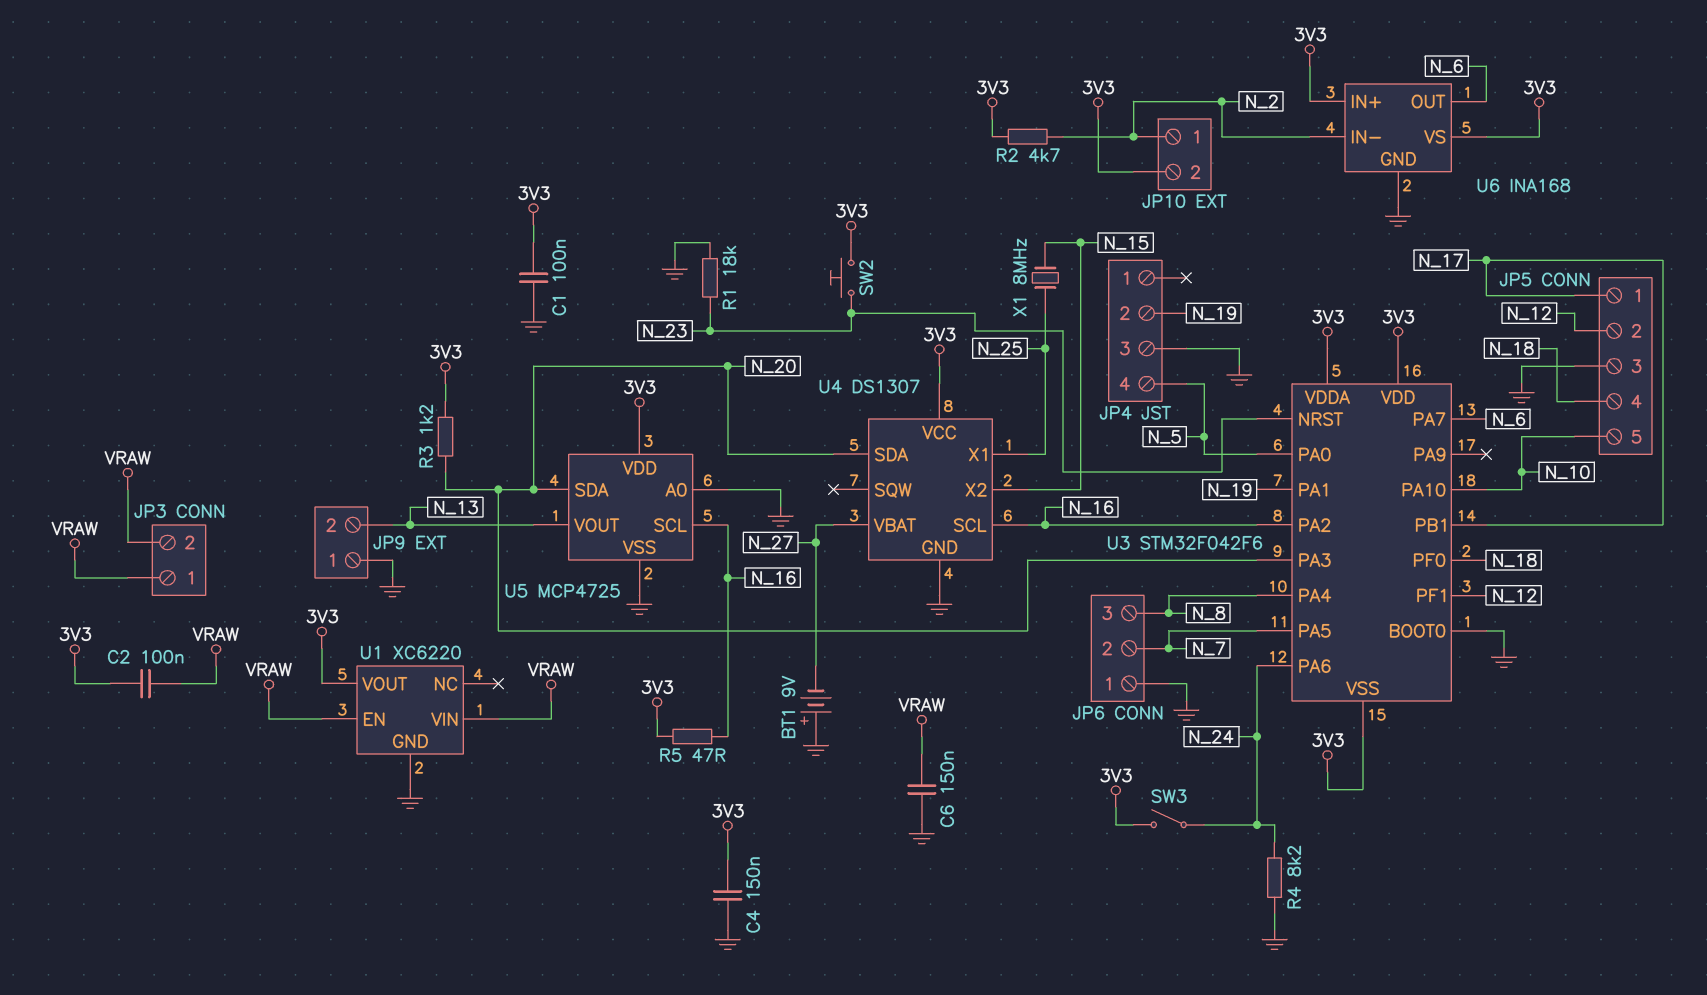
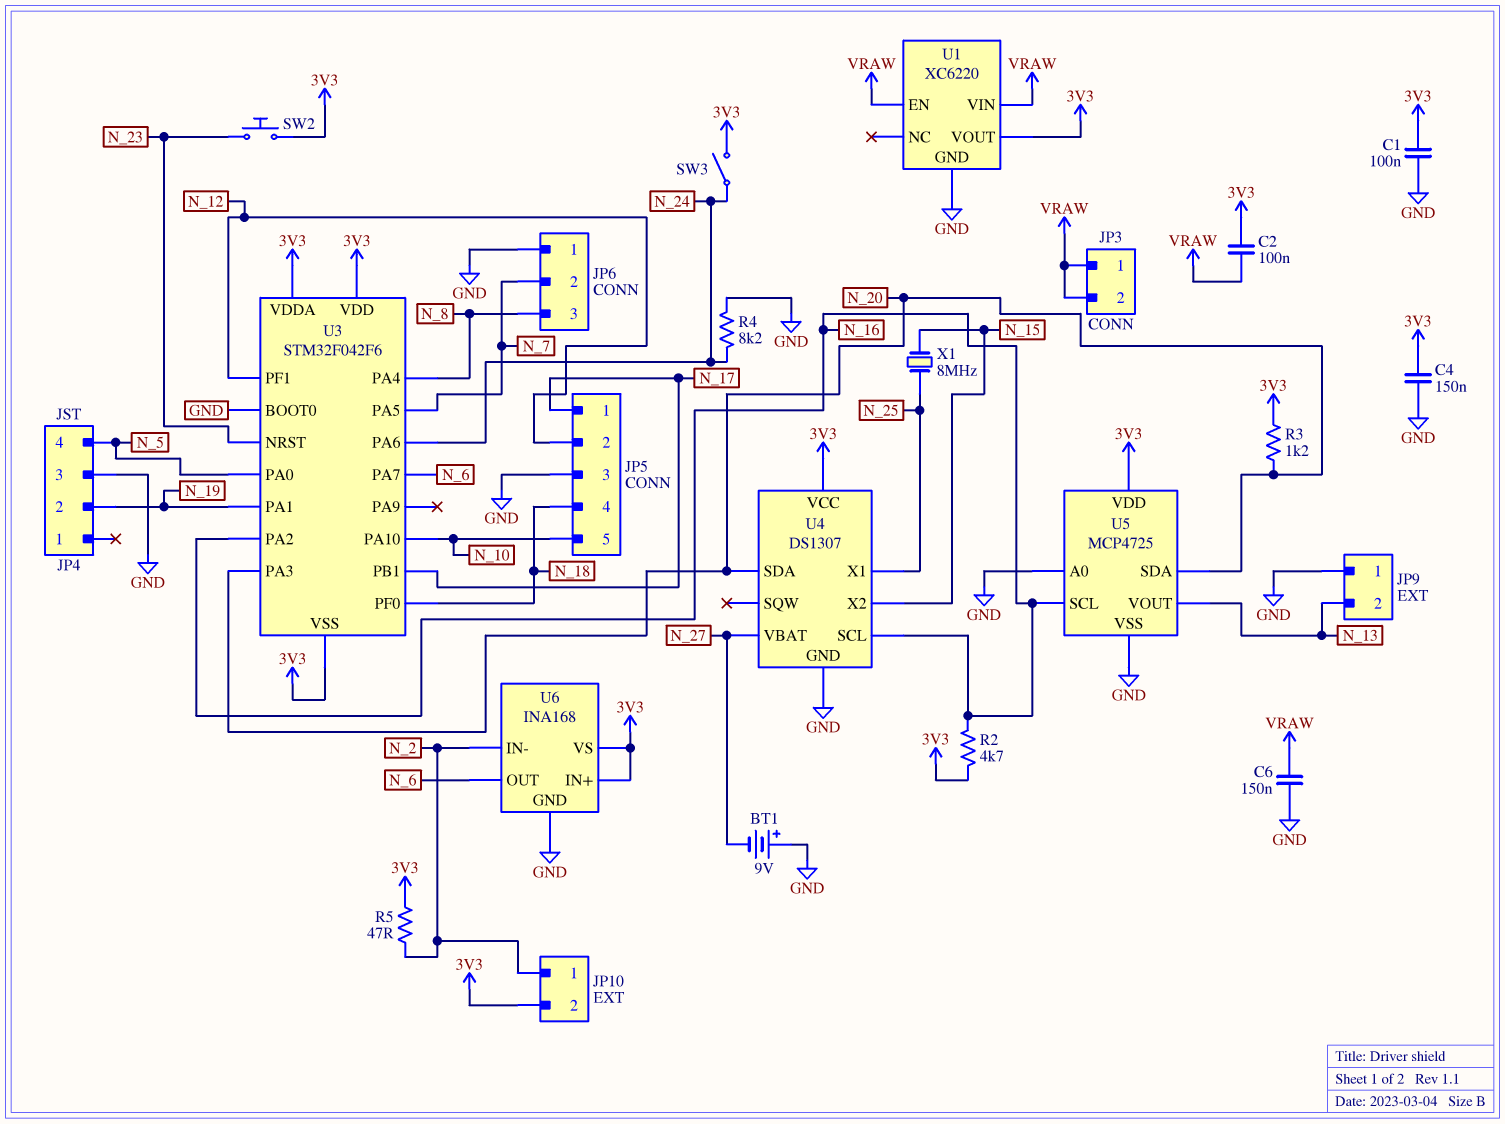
R1: 18k (GND, N_23) -> none
R2: 4.7k (3V3, N_2) -> 4.7k (3V3, N_16)
R5: 47 (3V3, N_16) -> 47 (3V3, N_2)

